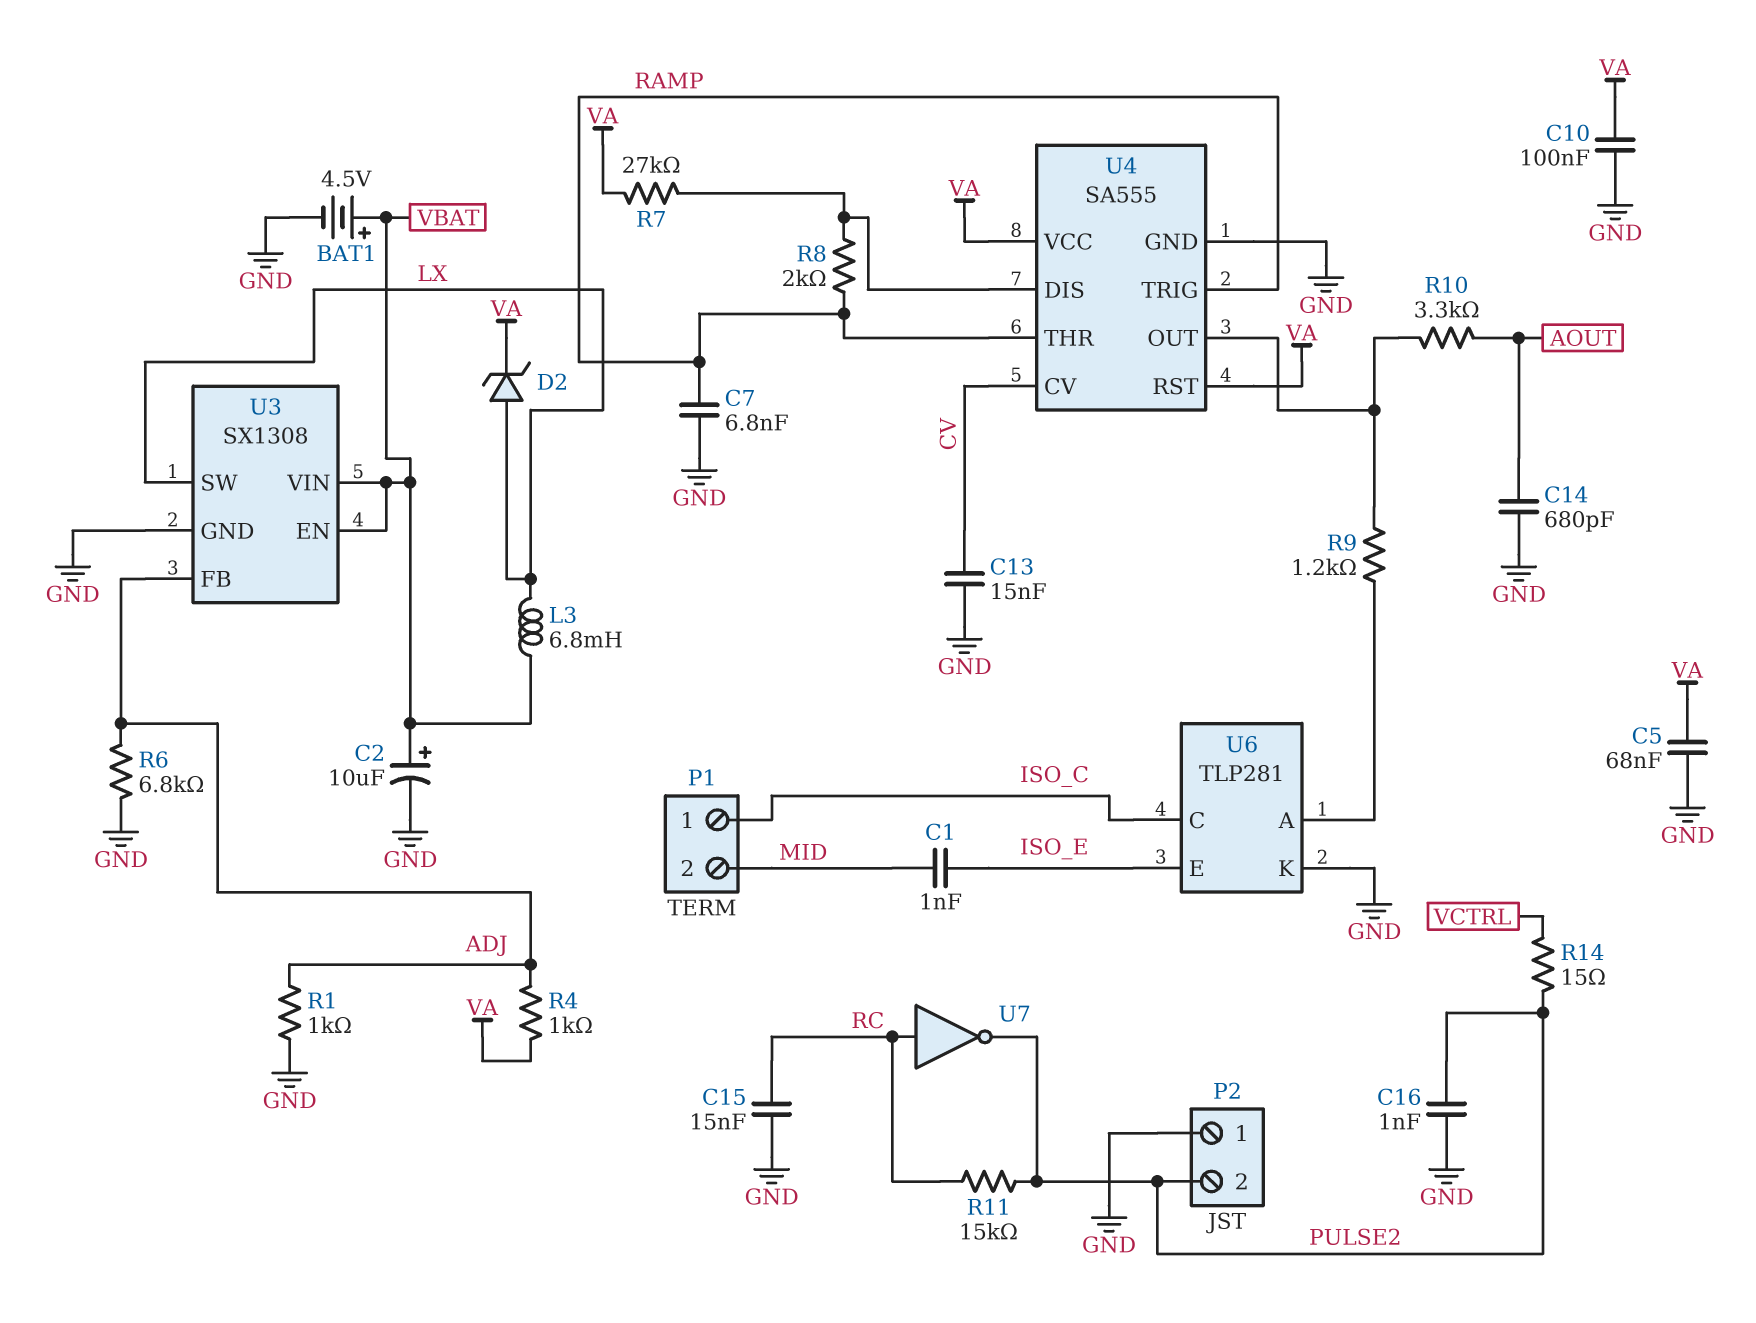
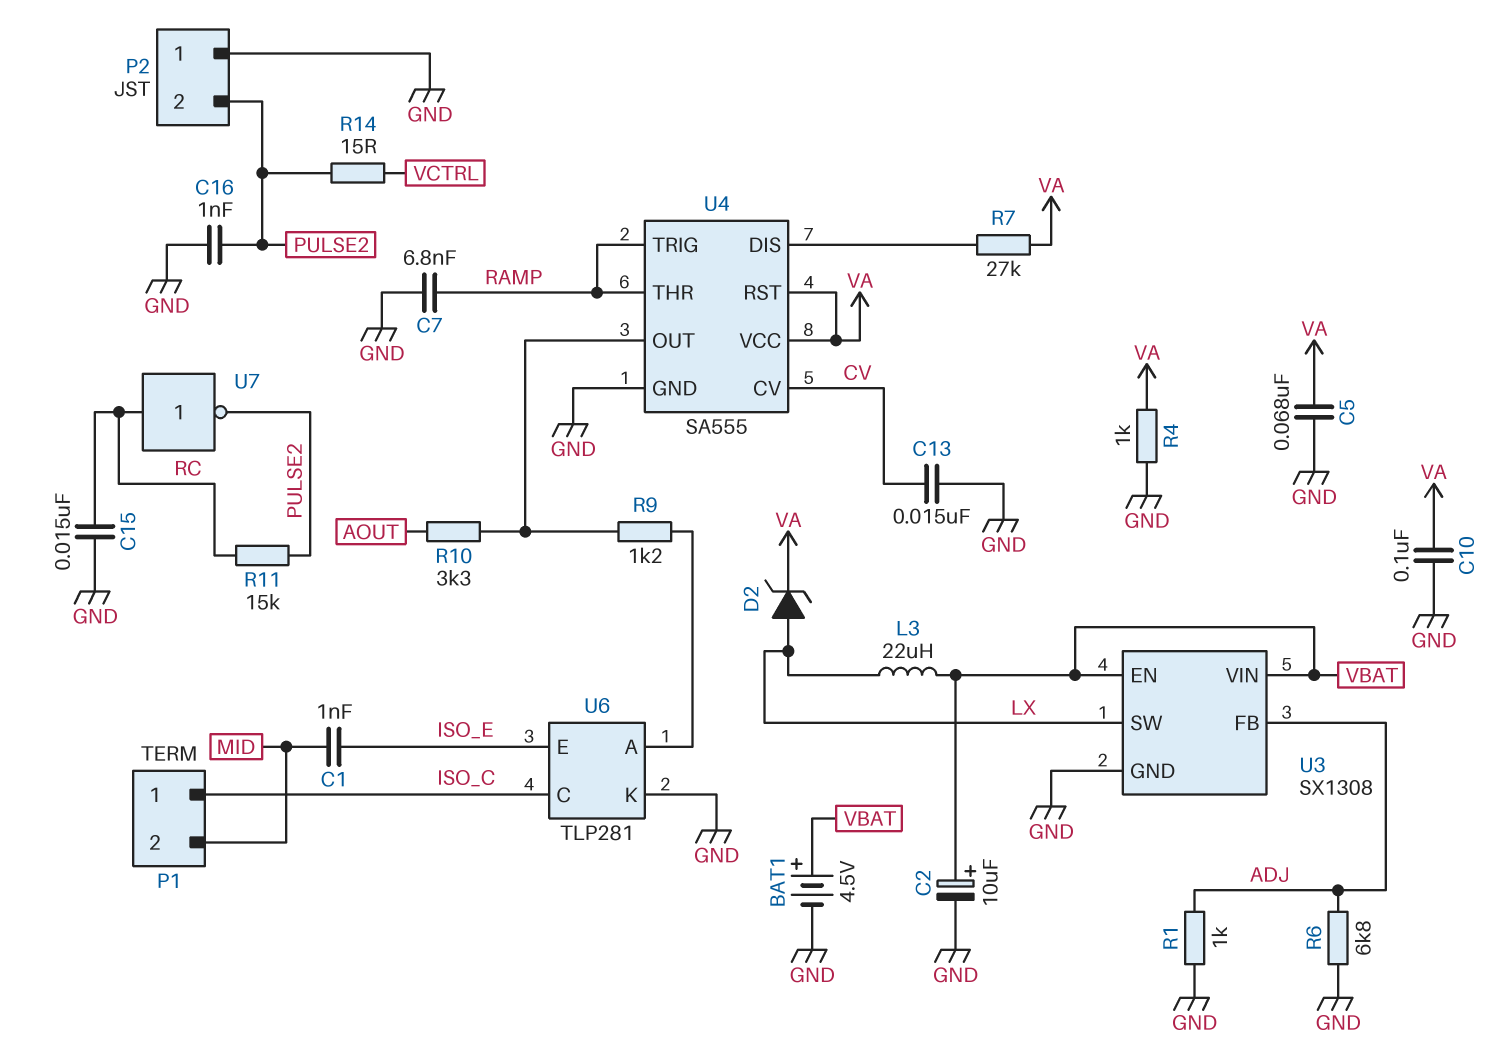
C14: 680pF (AOUT, GND) -> none
L3: 6.8mH (LX, VBAT) -> 22uH (LX, VBAT)
R4: 1k (ADJ, VA) -> 1k (GND, VA)
R8: 2k (RAMP, U4/DIS) -> none

